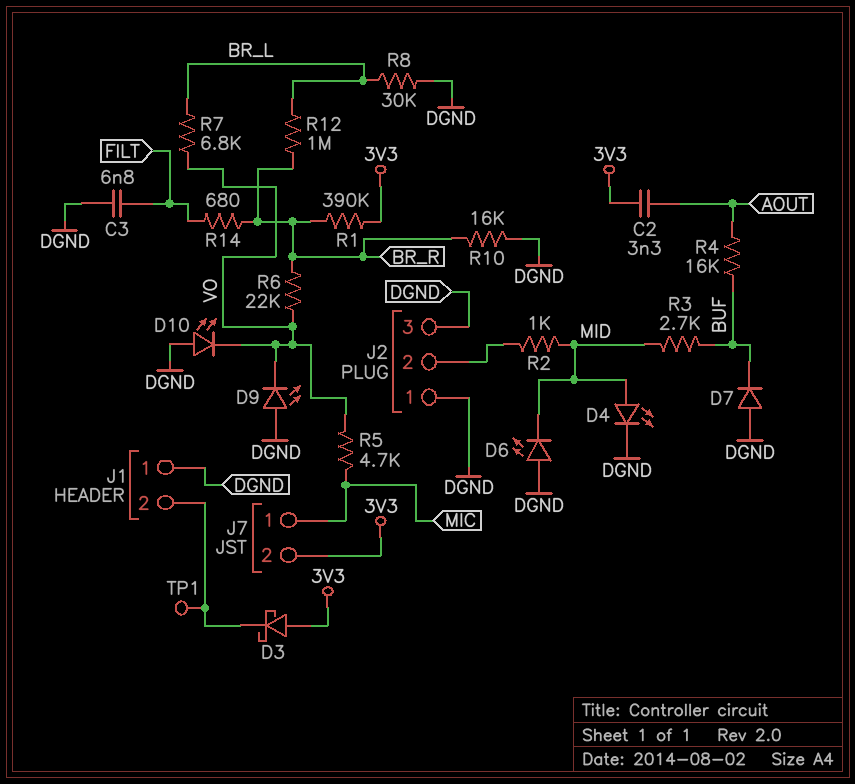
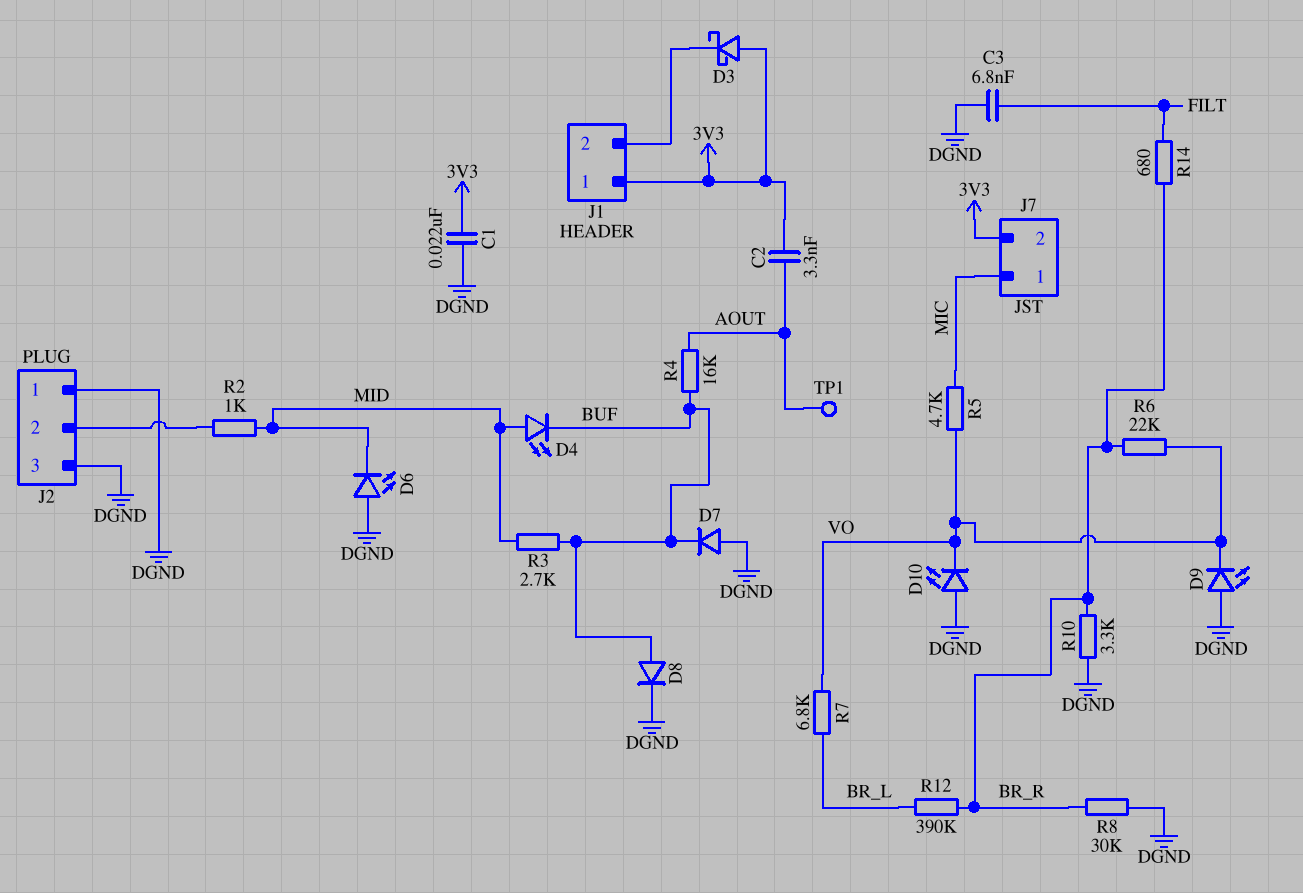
C1: none -> 22nF (3V3, DGND)
D4: LED (A MID, K DGND) -> LED (A MID, K BUF)
D8: none -> diode (A BUF, K DGND)
J1 pin 1: DGND -> 3V3
R1: 390k (3V3, BR_R) -> none
R8: 30k (BR_L, DGND) -> 30k (BR_R, DGND)
R10: 16k (BR_R, DGND) -> 3.3k (BR_R, DGND)
R12: 1M (BR_L, BR_R) -> 390k (BR_L, BR_R)
TP1: test point (J1/2) -> test point (AOUT)

